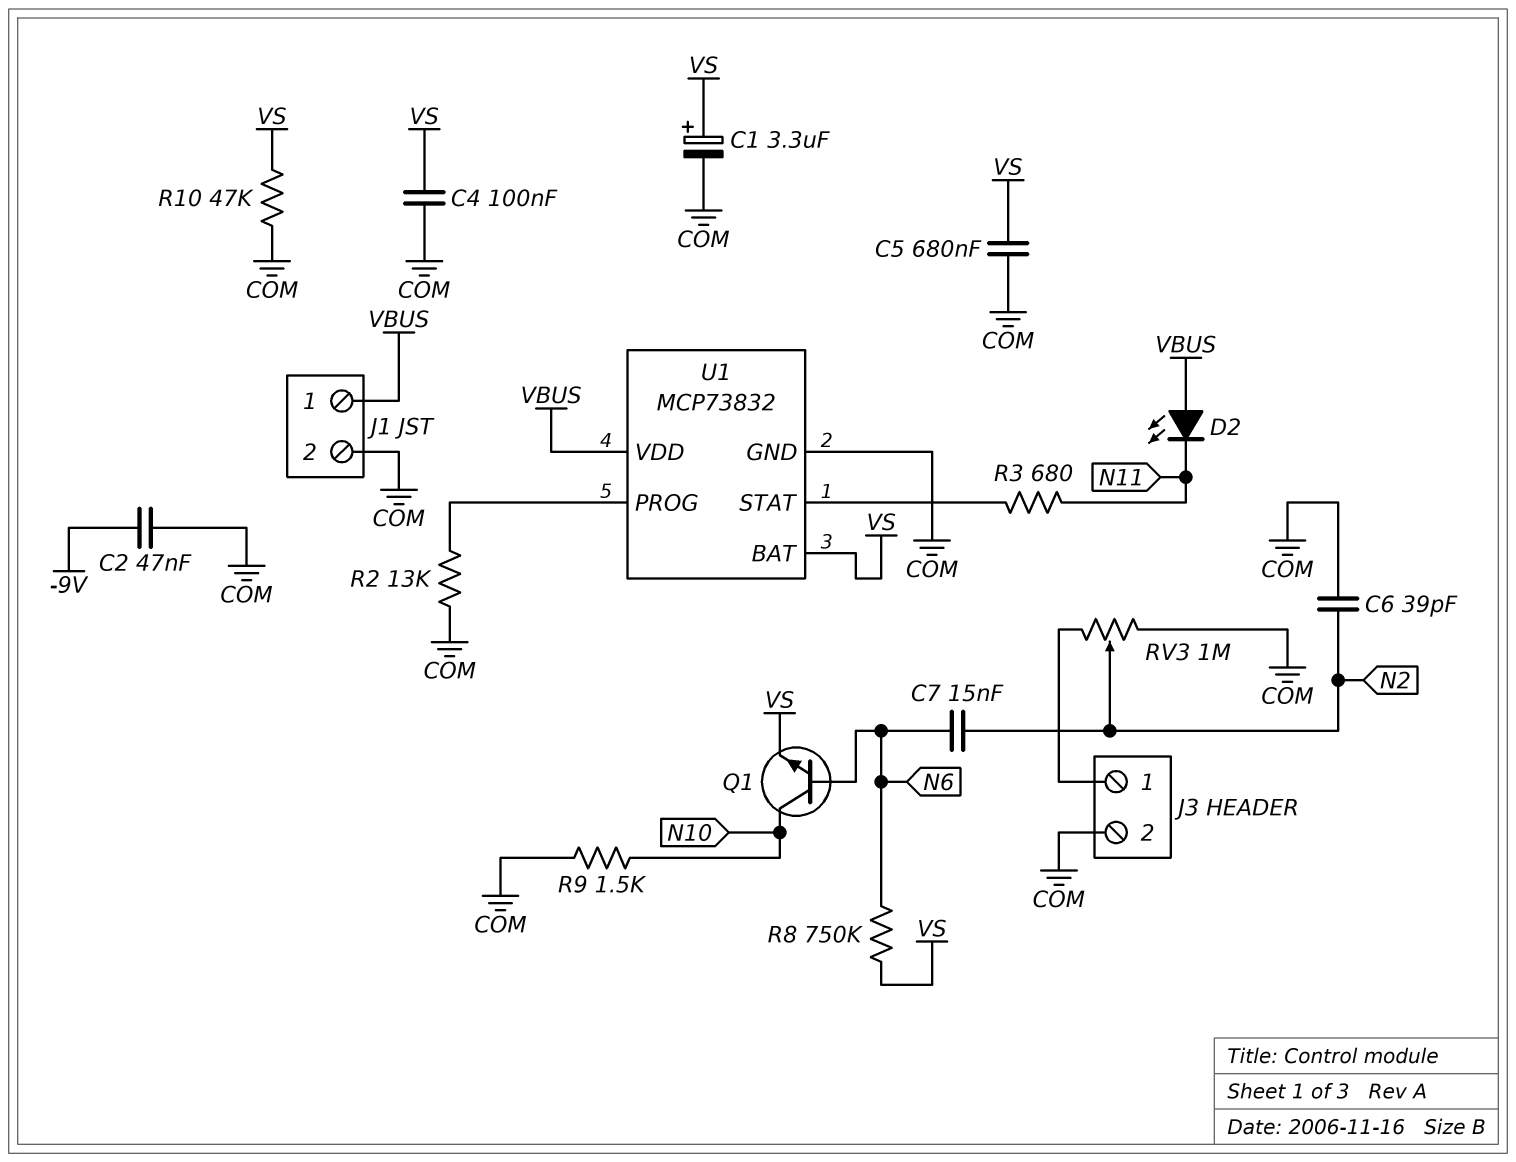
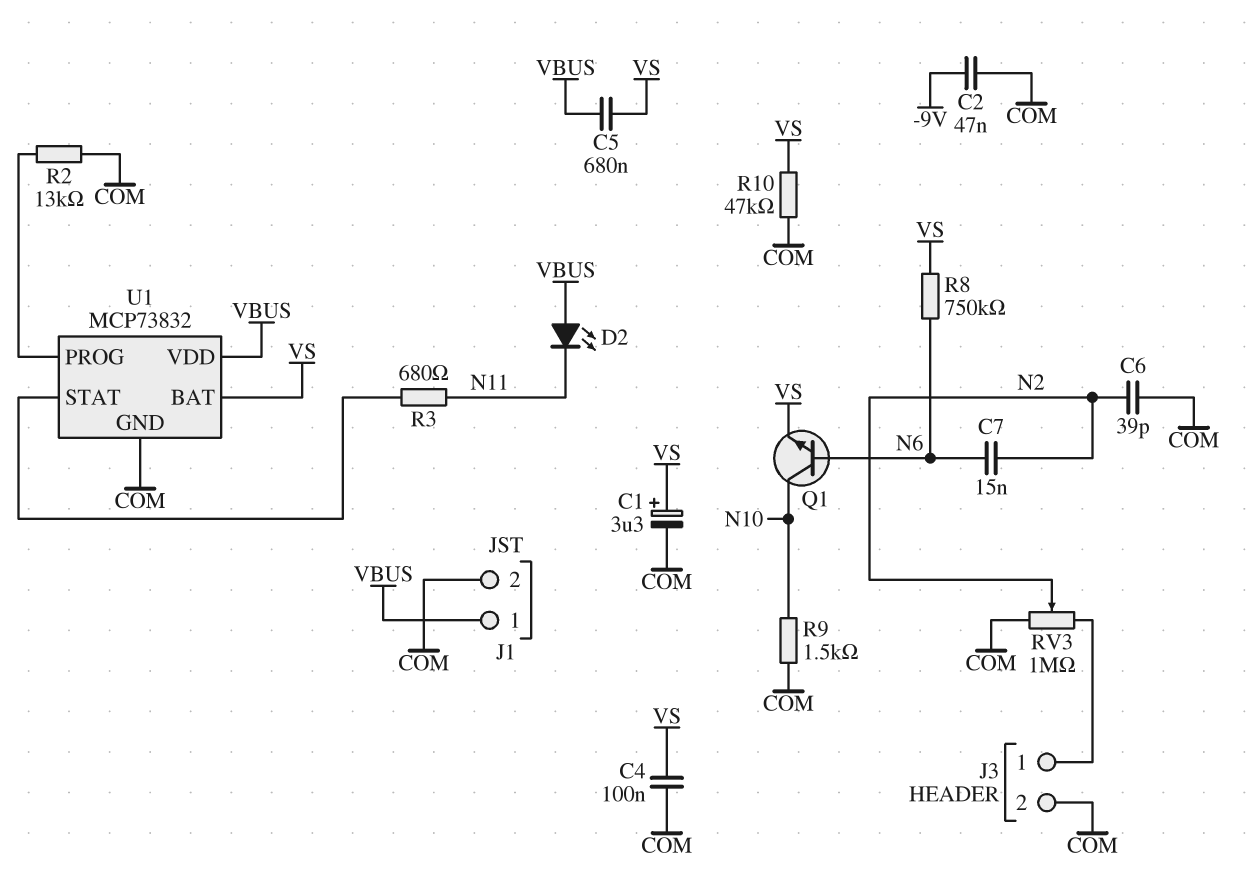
C5: 680nF (COM, VS) -> 680nF (VBUS, VS)

